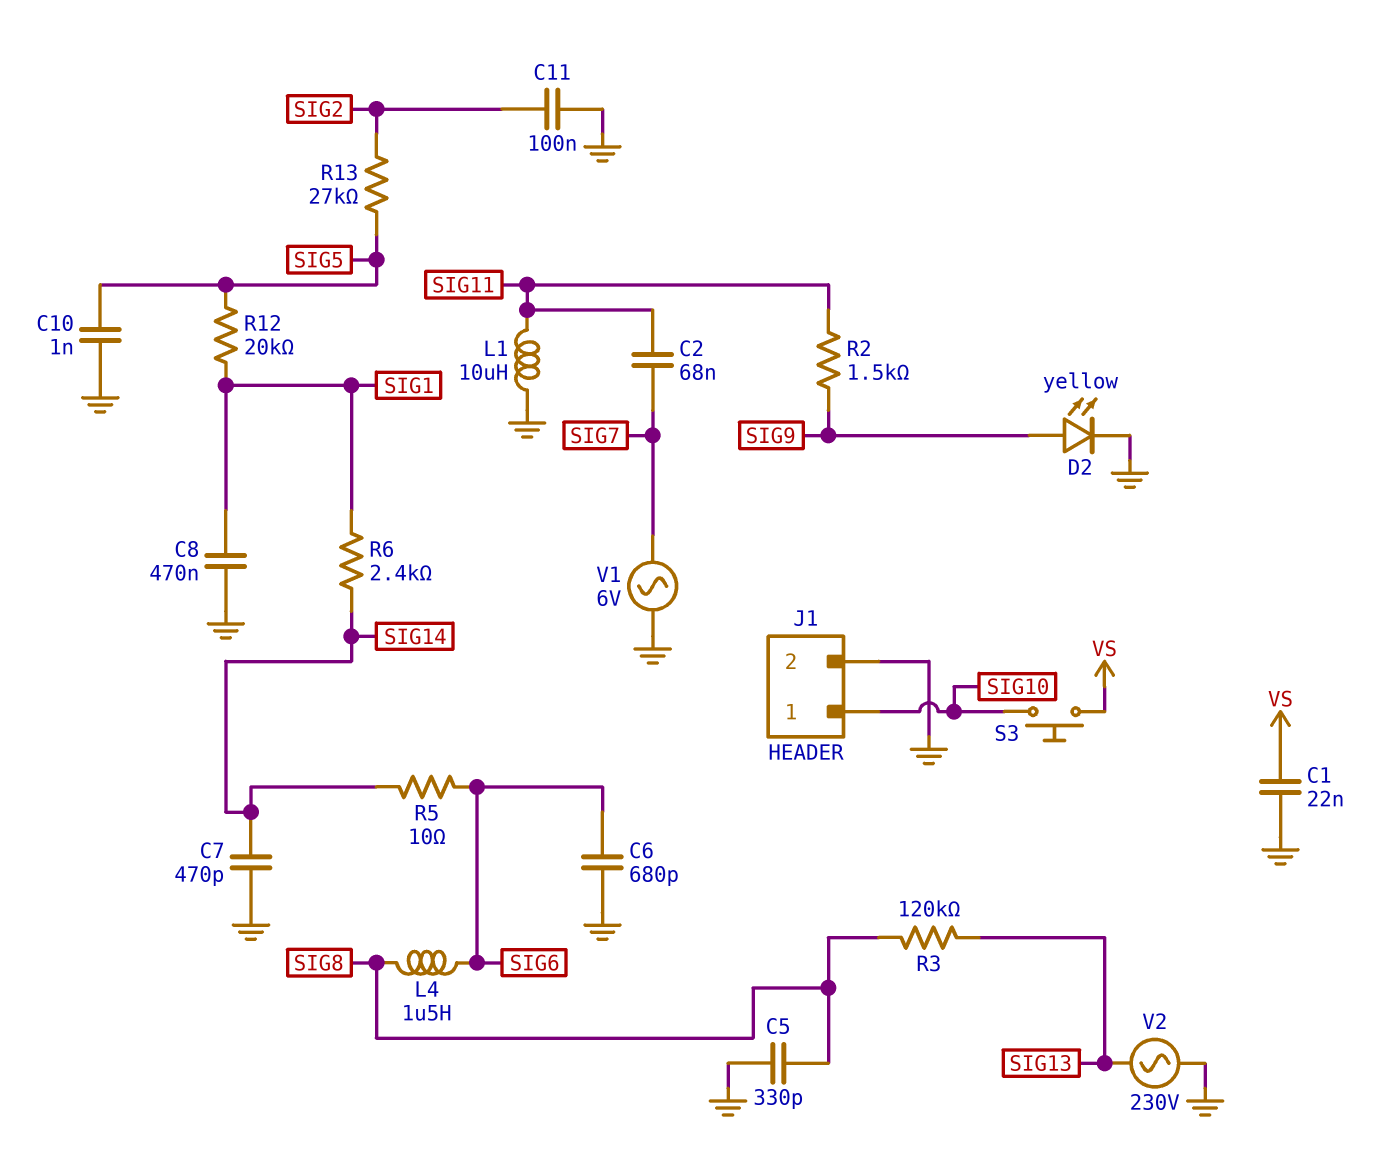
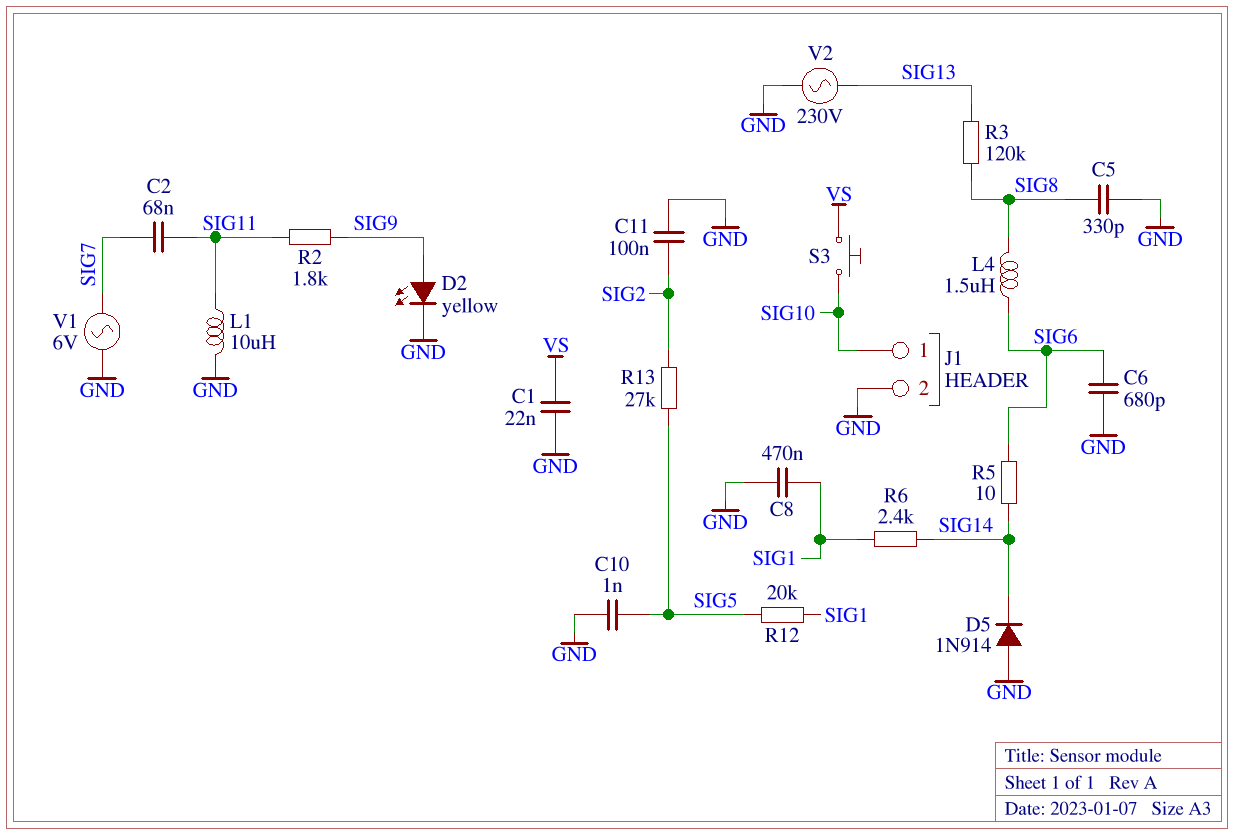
C7: 470pF (GND, SIG14) -> none
D5: none -> diode 1N914 (A GND, K SIG14)
R2: 1.5k (SIG9, SIG11) -> 1.8k (SIG9, SIG11)

